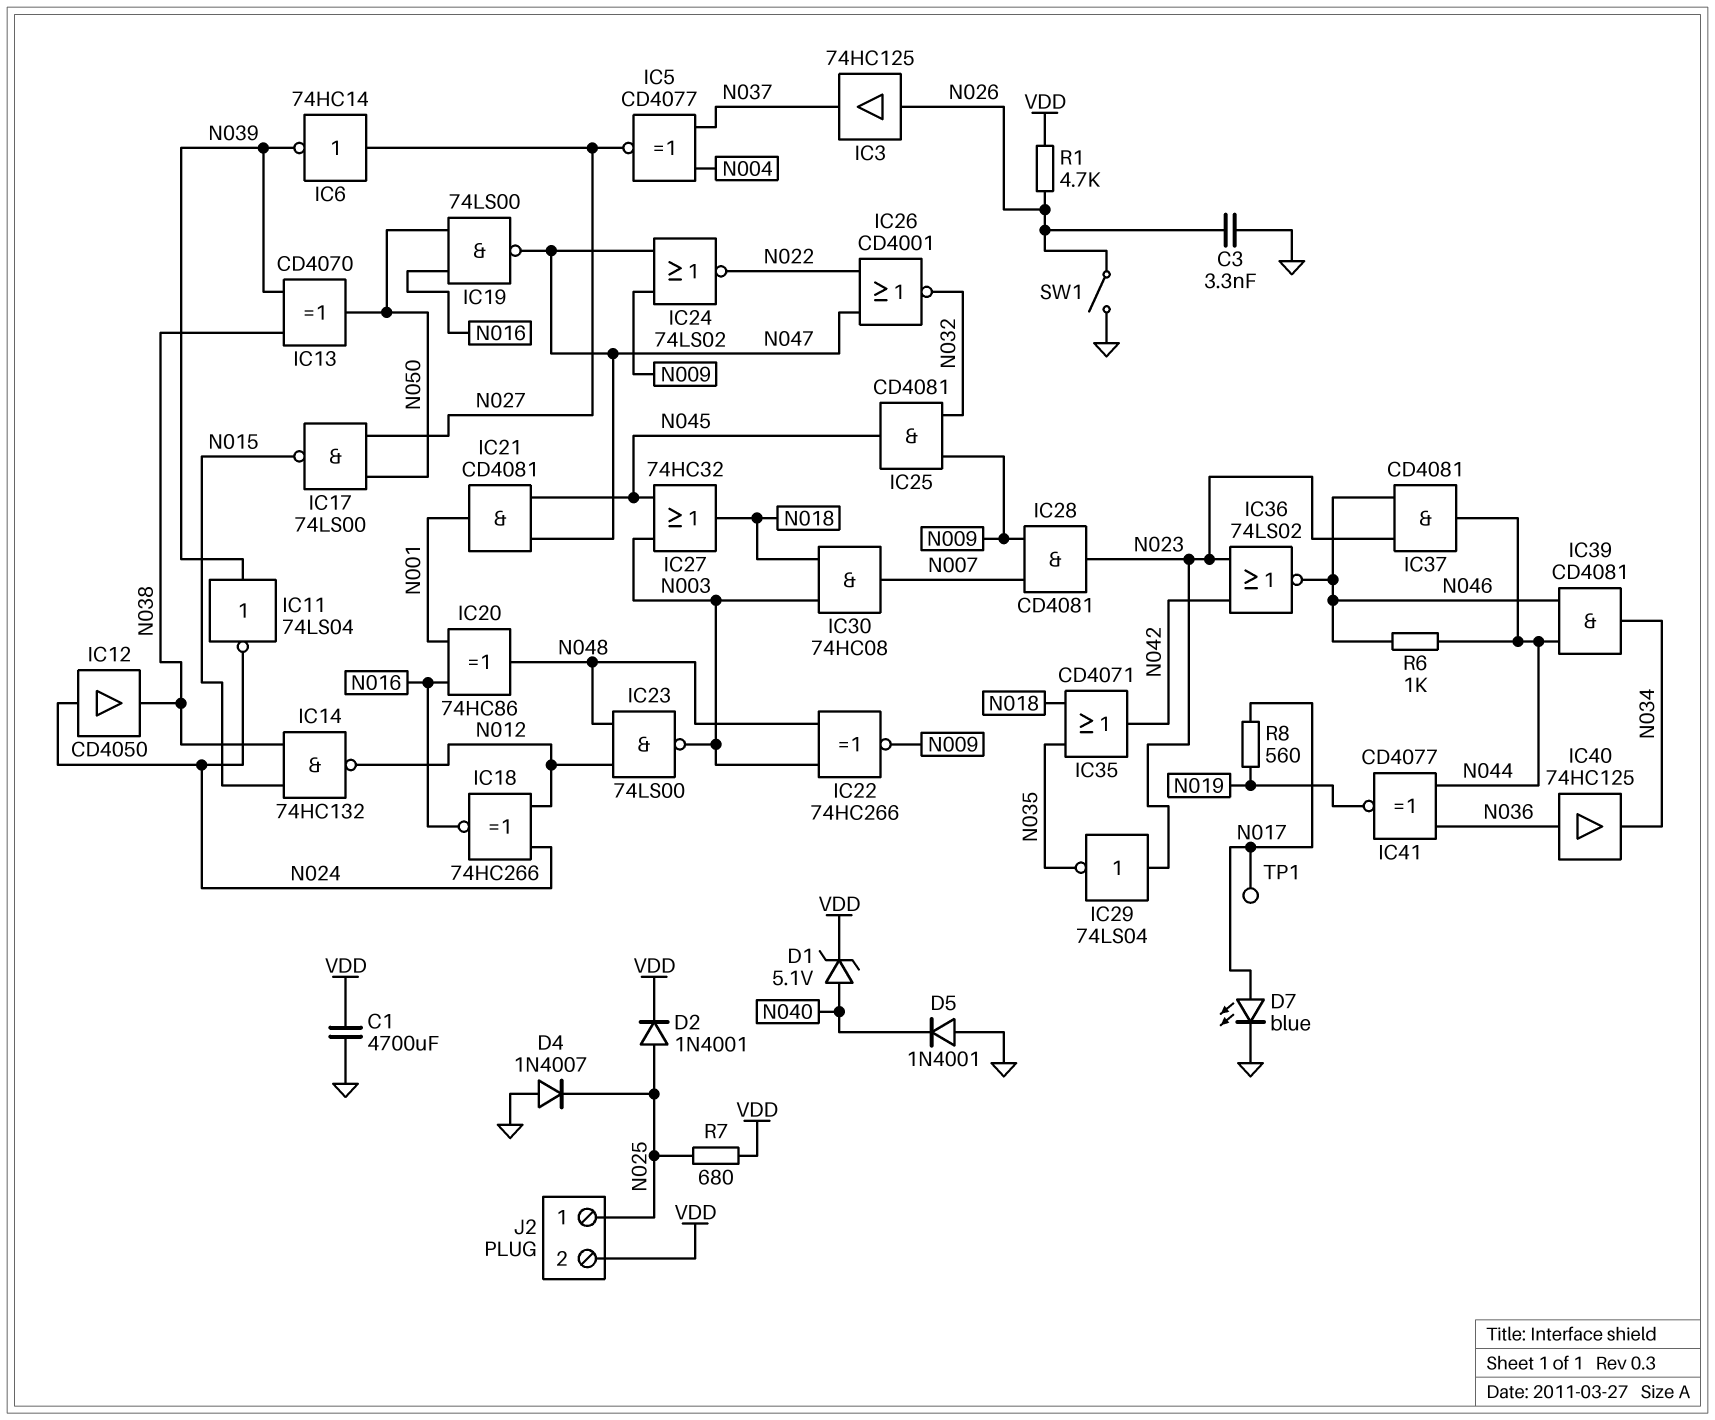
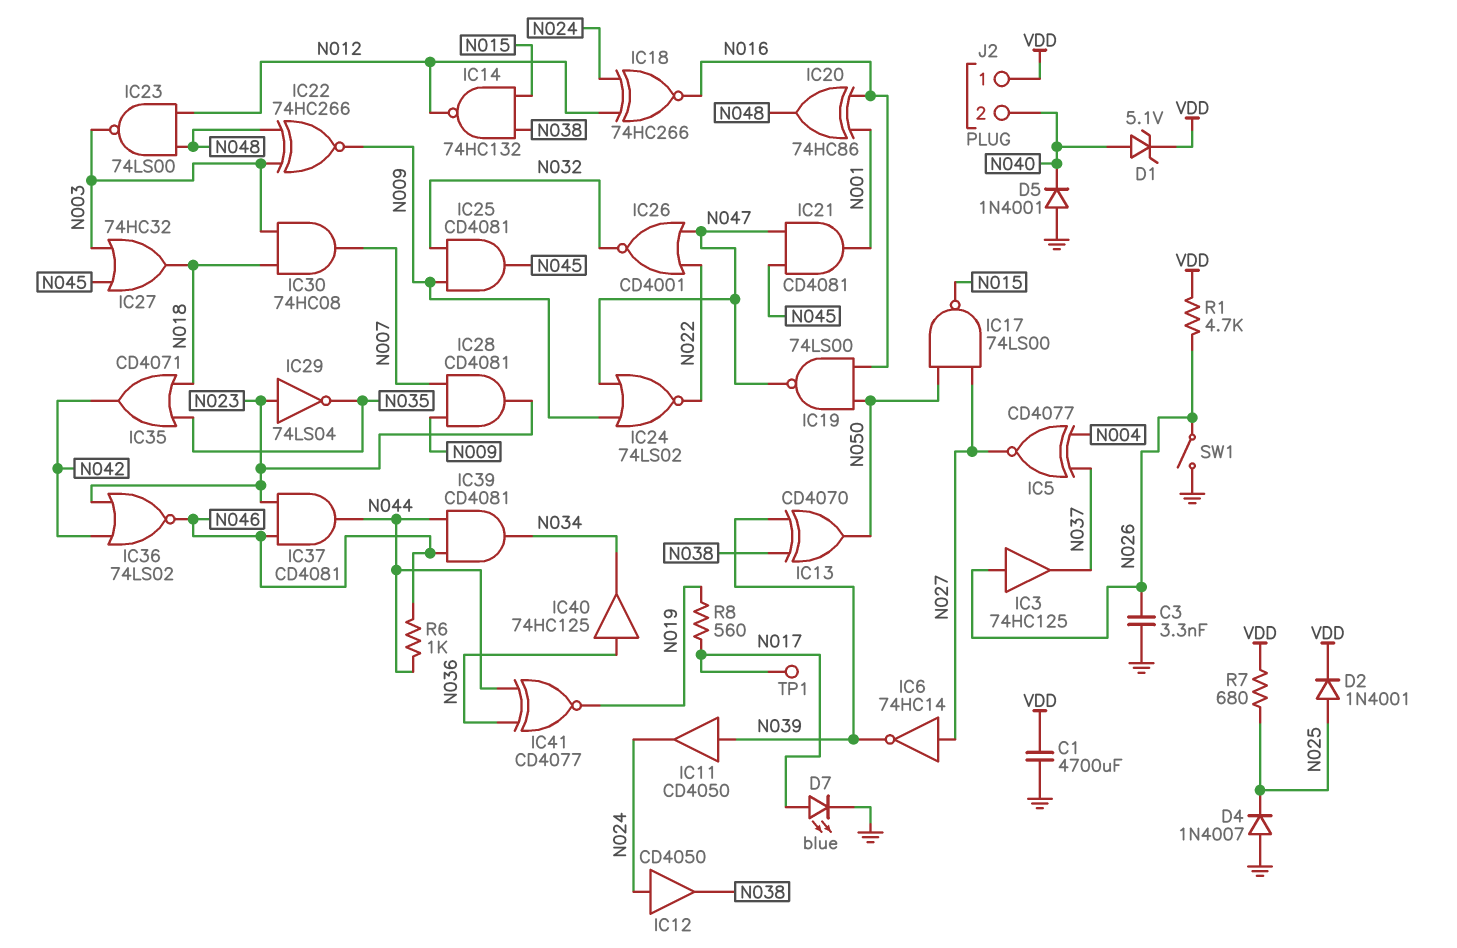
IC11: NOT 74LS04 (in N039, out N024) -> buffer CD4050 (in N039, out N024)
J2 pin 1: N025 -> VDD
J2 pin 2: VDD -> N040

